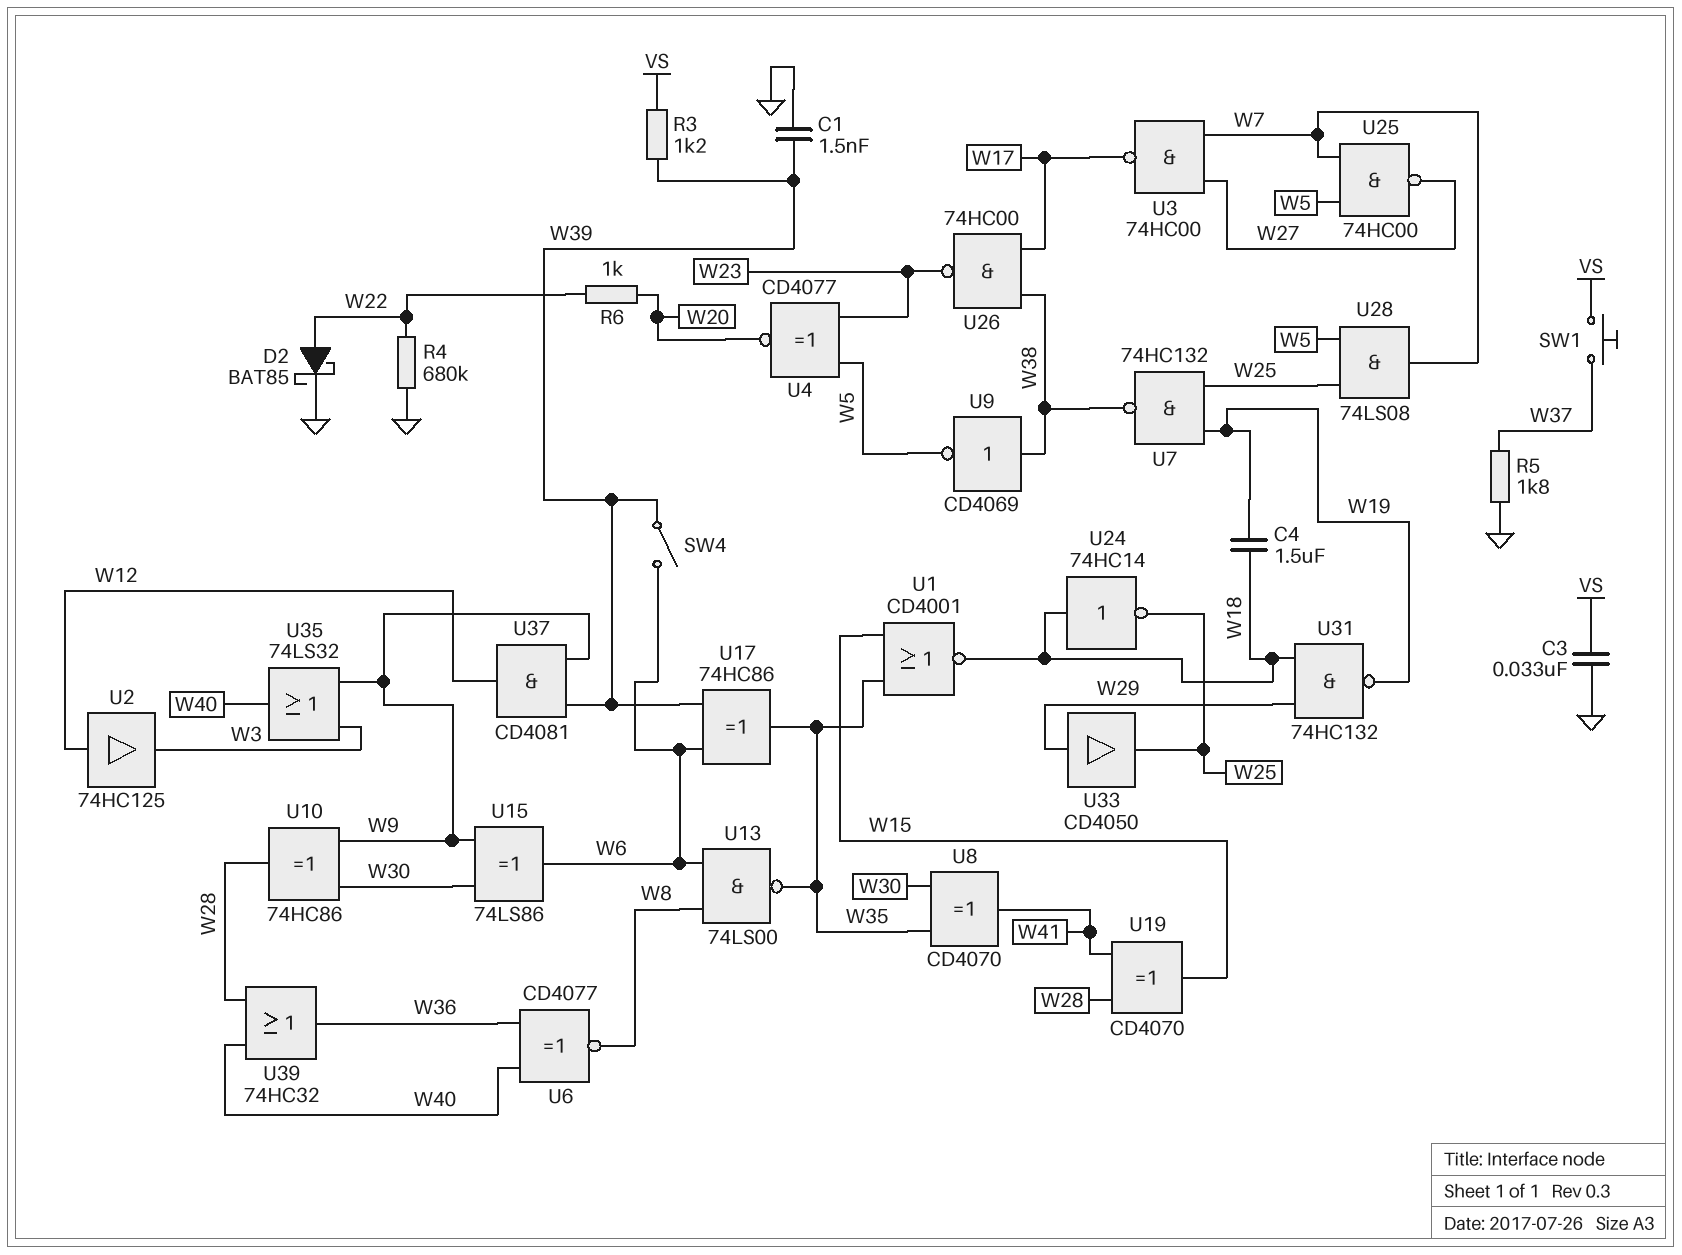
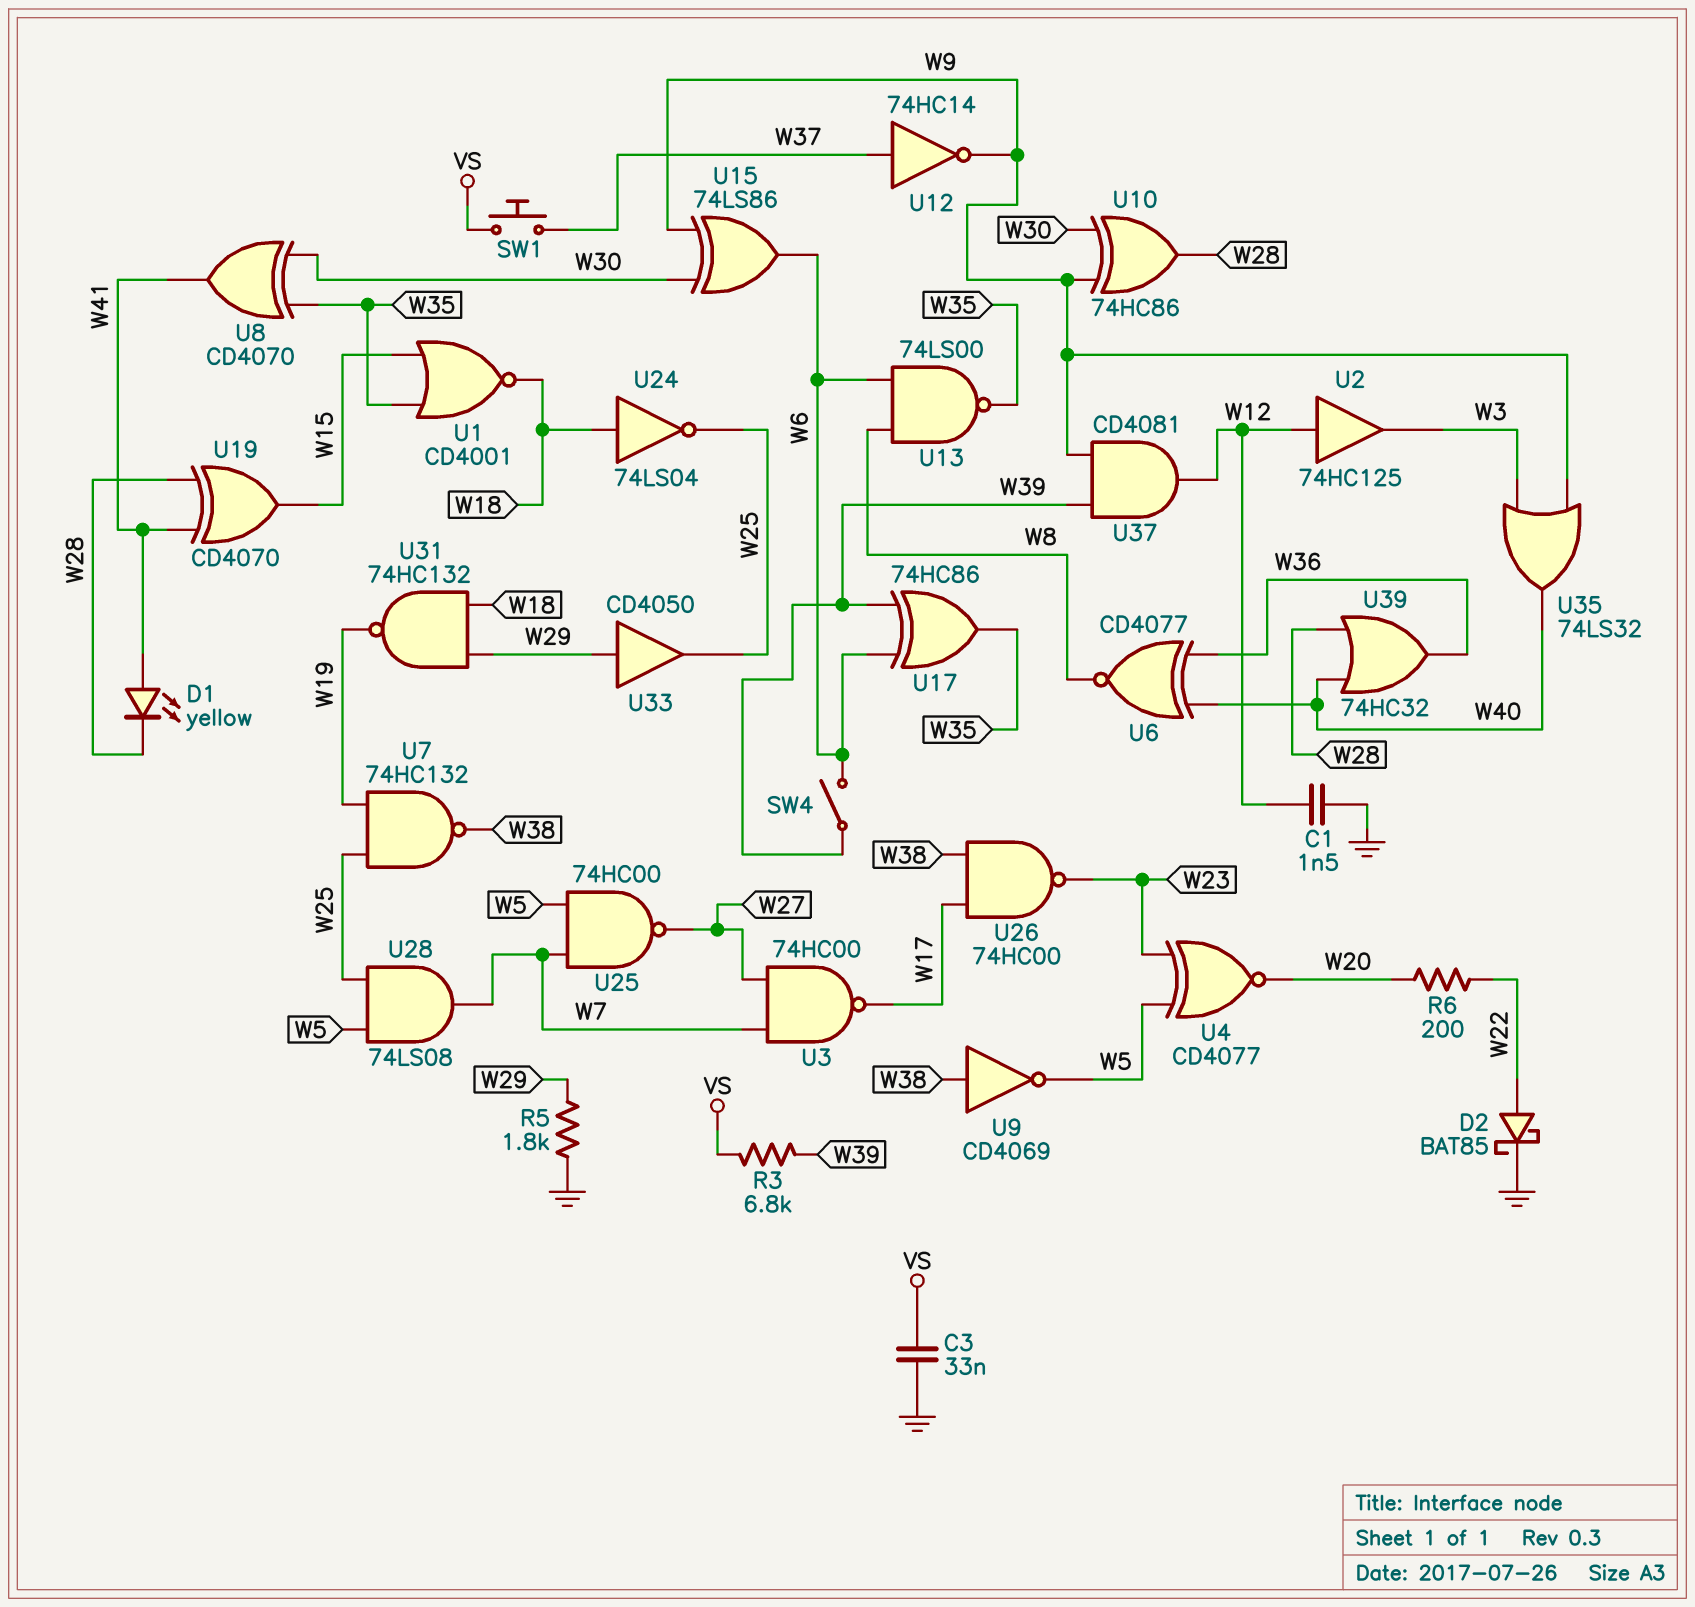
C1: 1.5nF (GND, W39) -> 1.5nF (GND, W12)
C4: 1.5uF (W18, W19) -> none
D1: none -> LED yellow (A W41, K W28)
R3: 1.2k (VS, W39) -> 6.8k (VS, W39)
R4: 680k (GND, W22) -> none
R5: 1.8k (GND, W37) -> 1.8k (GND, W29)
R6: 1k (W20, W22) -> 200 (W20, W22)
U12: none -> NOT 74HC14 (in W37, out W9)
U24: NOT 74HC14 (in W18, out W25) -> NOT 74LS04 (in W18, out W25)

